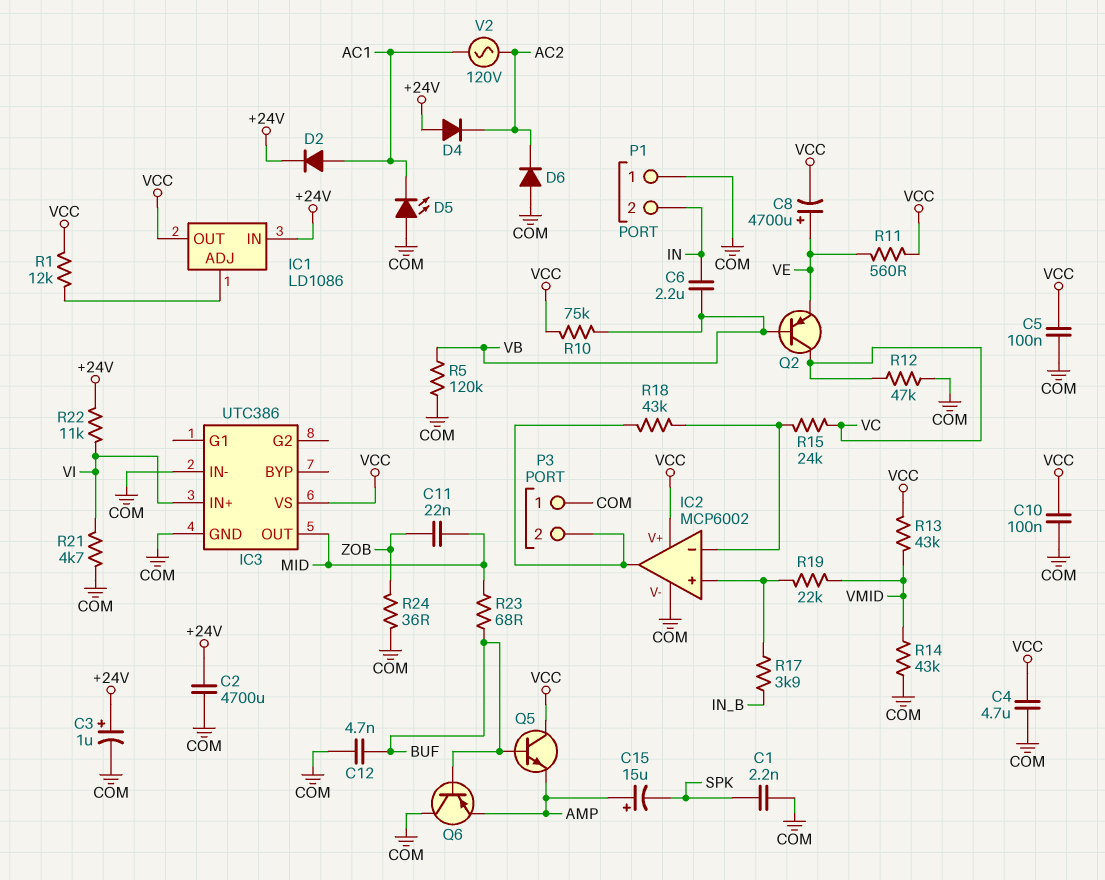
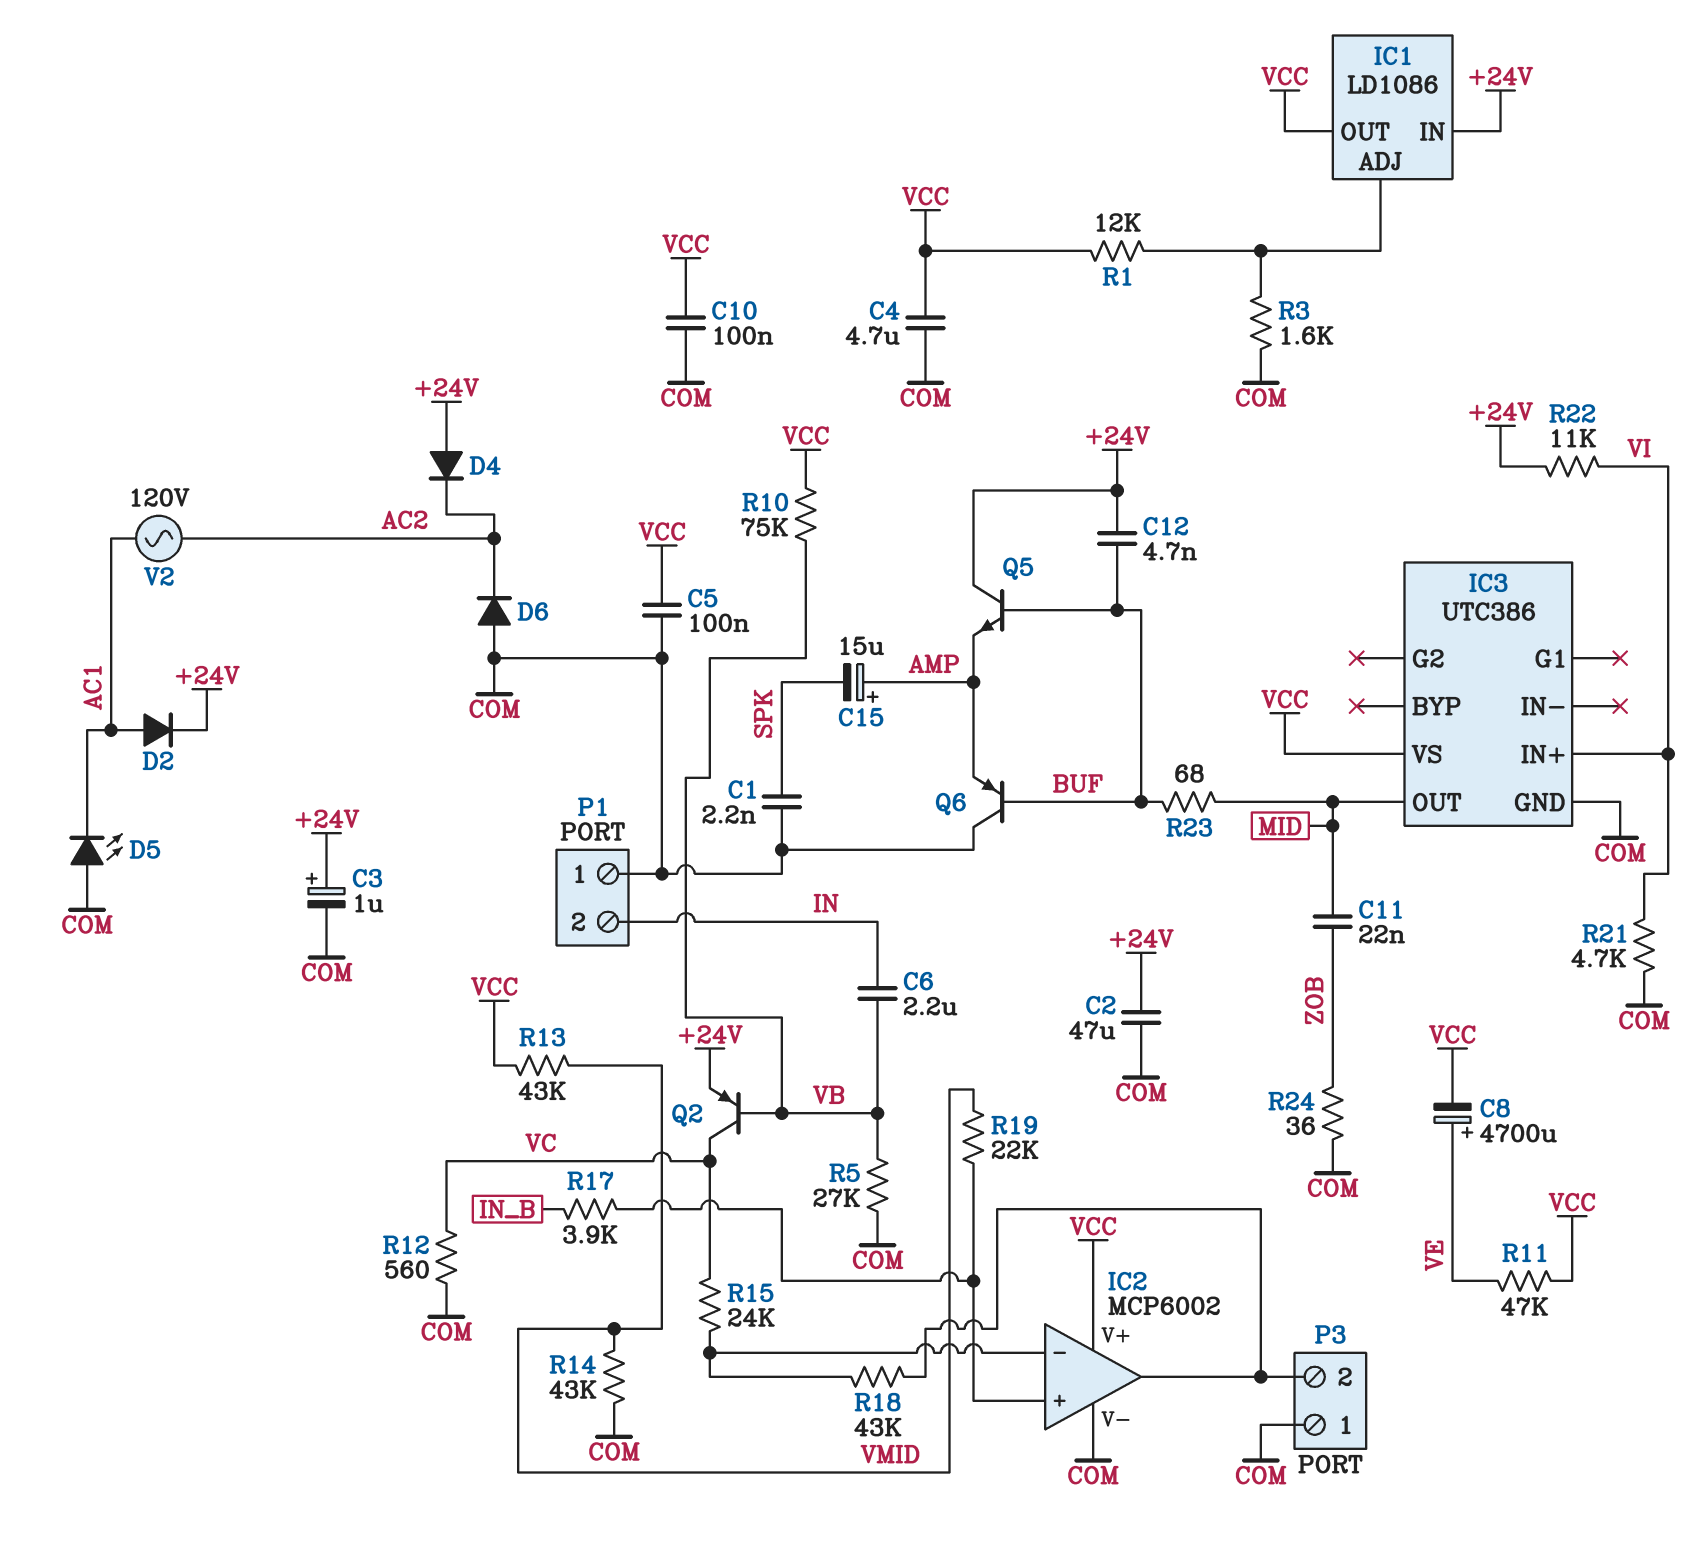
C2: 4700uF (+24V, COM) -> 47uF (+24V, COM)
C12: 4.7nF (BUF, COM) -> 4.7nF (+24V, BUF)
IC3 pin IN-: COM -> none
Q2: PNP (B VB, C VC, E VE) -> PNP (B VB, C VC, E +24V)
Q5: NPN (B BUF, C VCC, E AMP) -> NPN (B BUF, C +24V, E AMP)
R3: none -> 1.6k (COM, IC1/ADJ)
R5: 120k (COM, VB) -> 27k (COM, VB)
R11: 560 (VCC, VE) -> 47k (VCC, VE)
R12: 47k (COM, VC) -> 560 (COM, VC)

